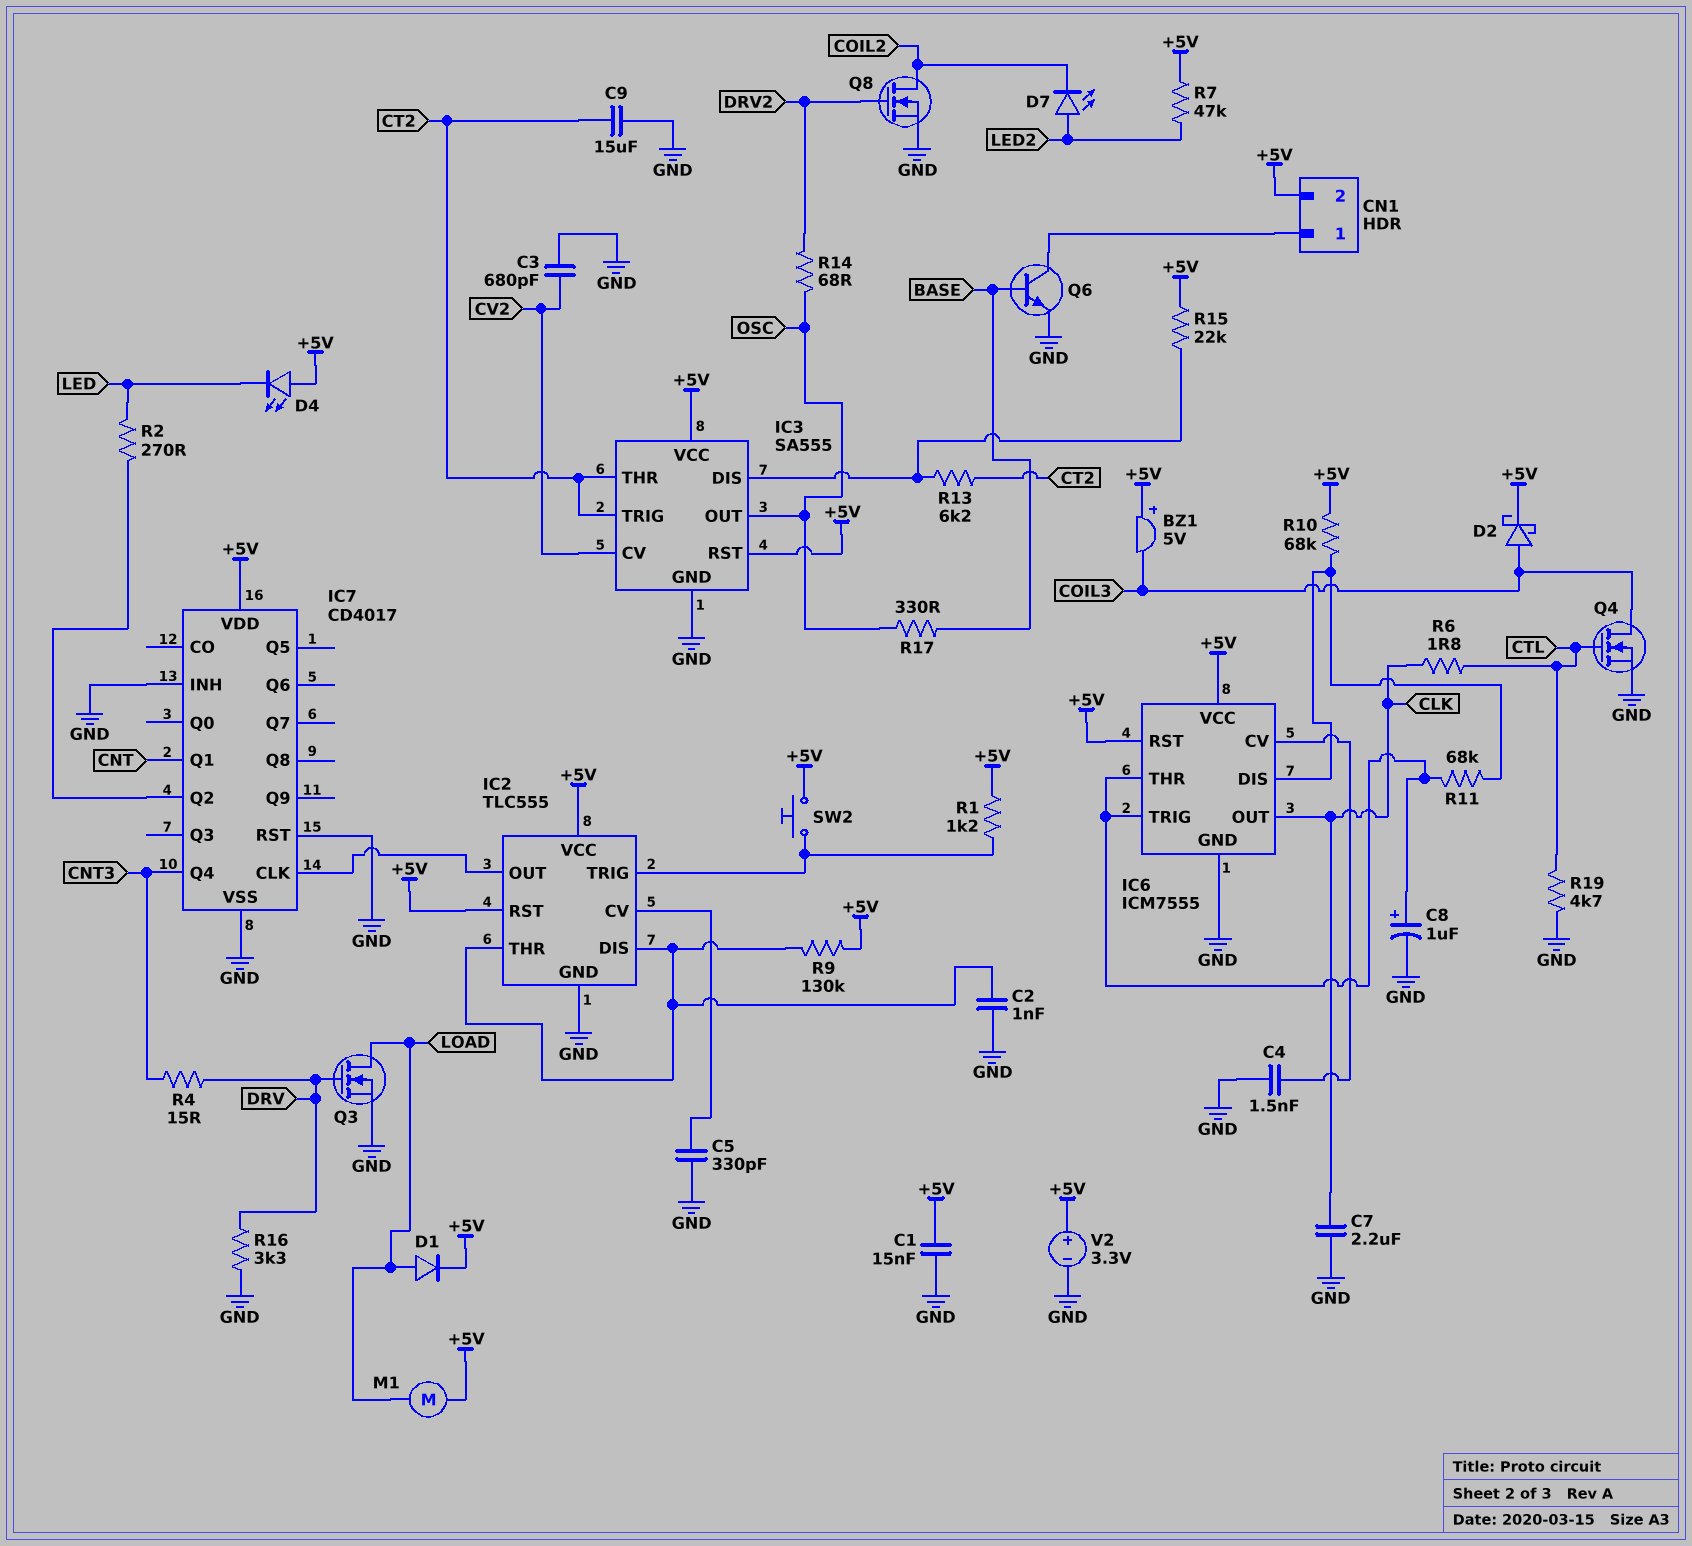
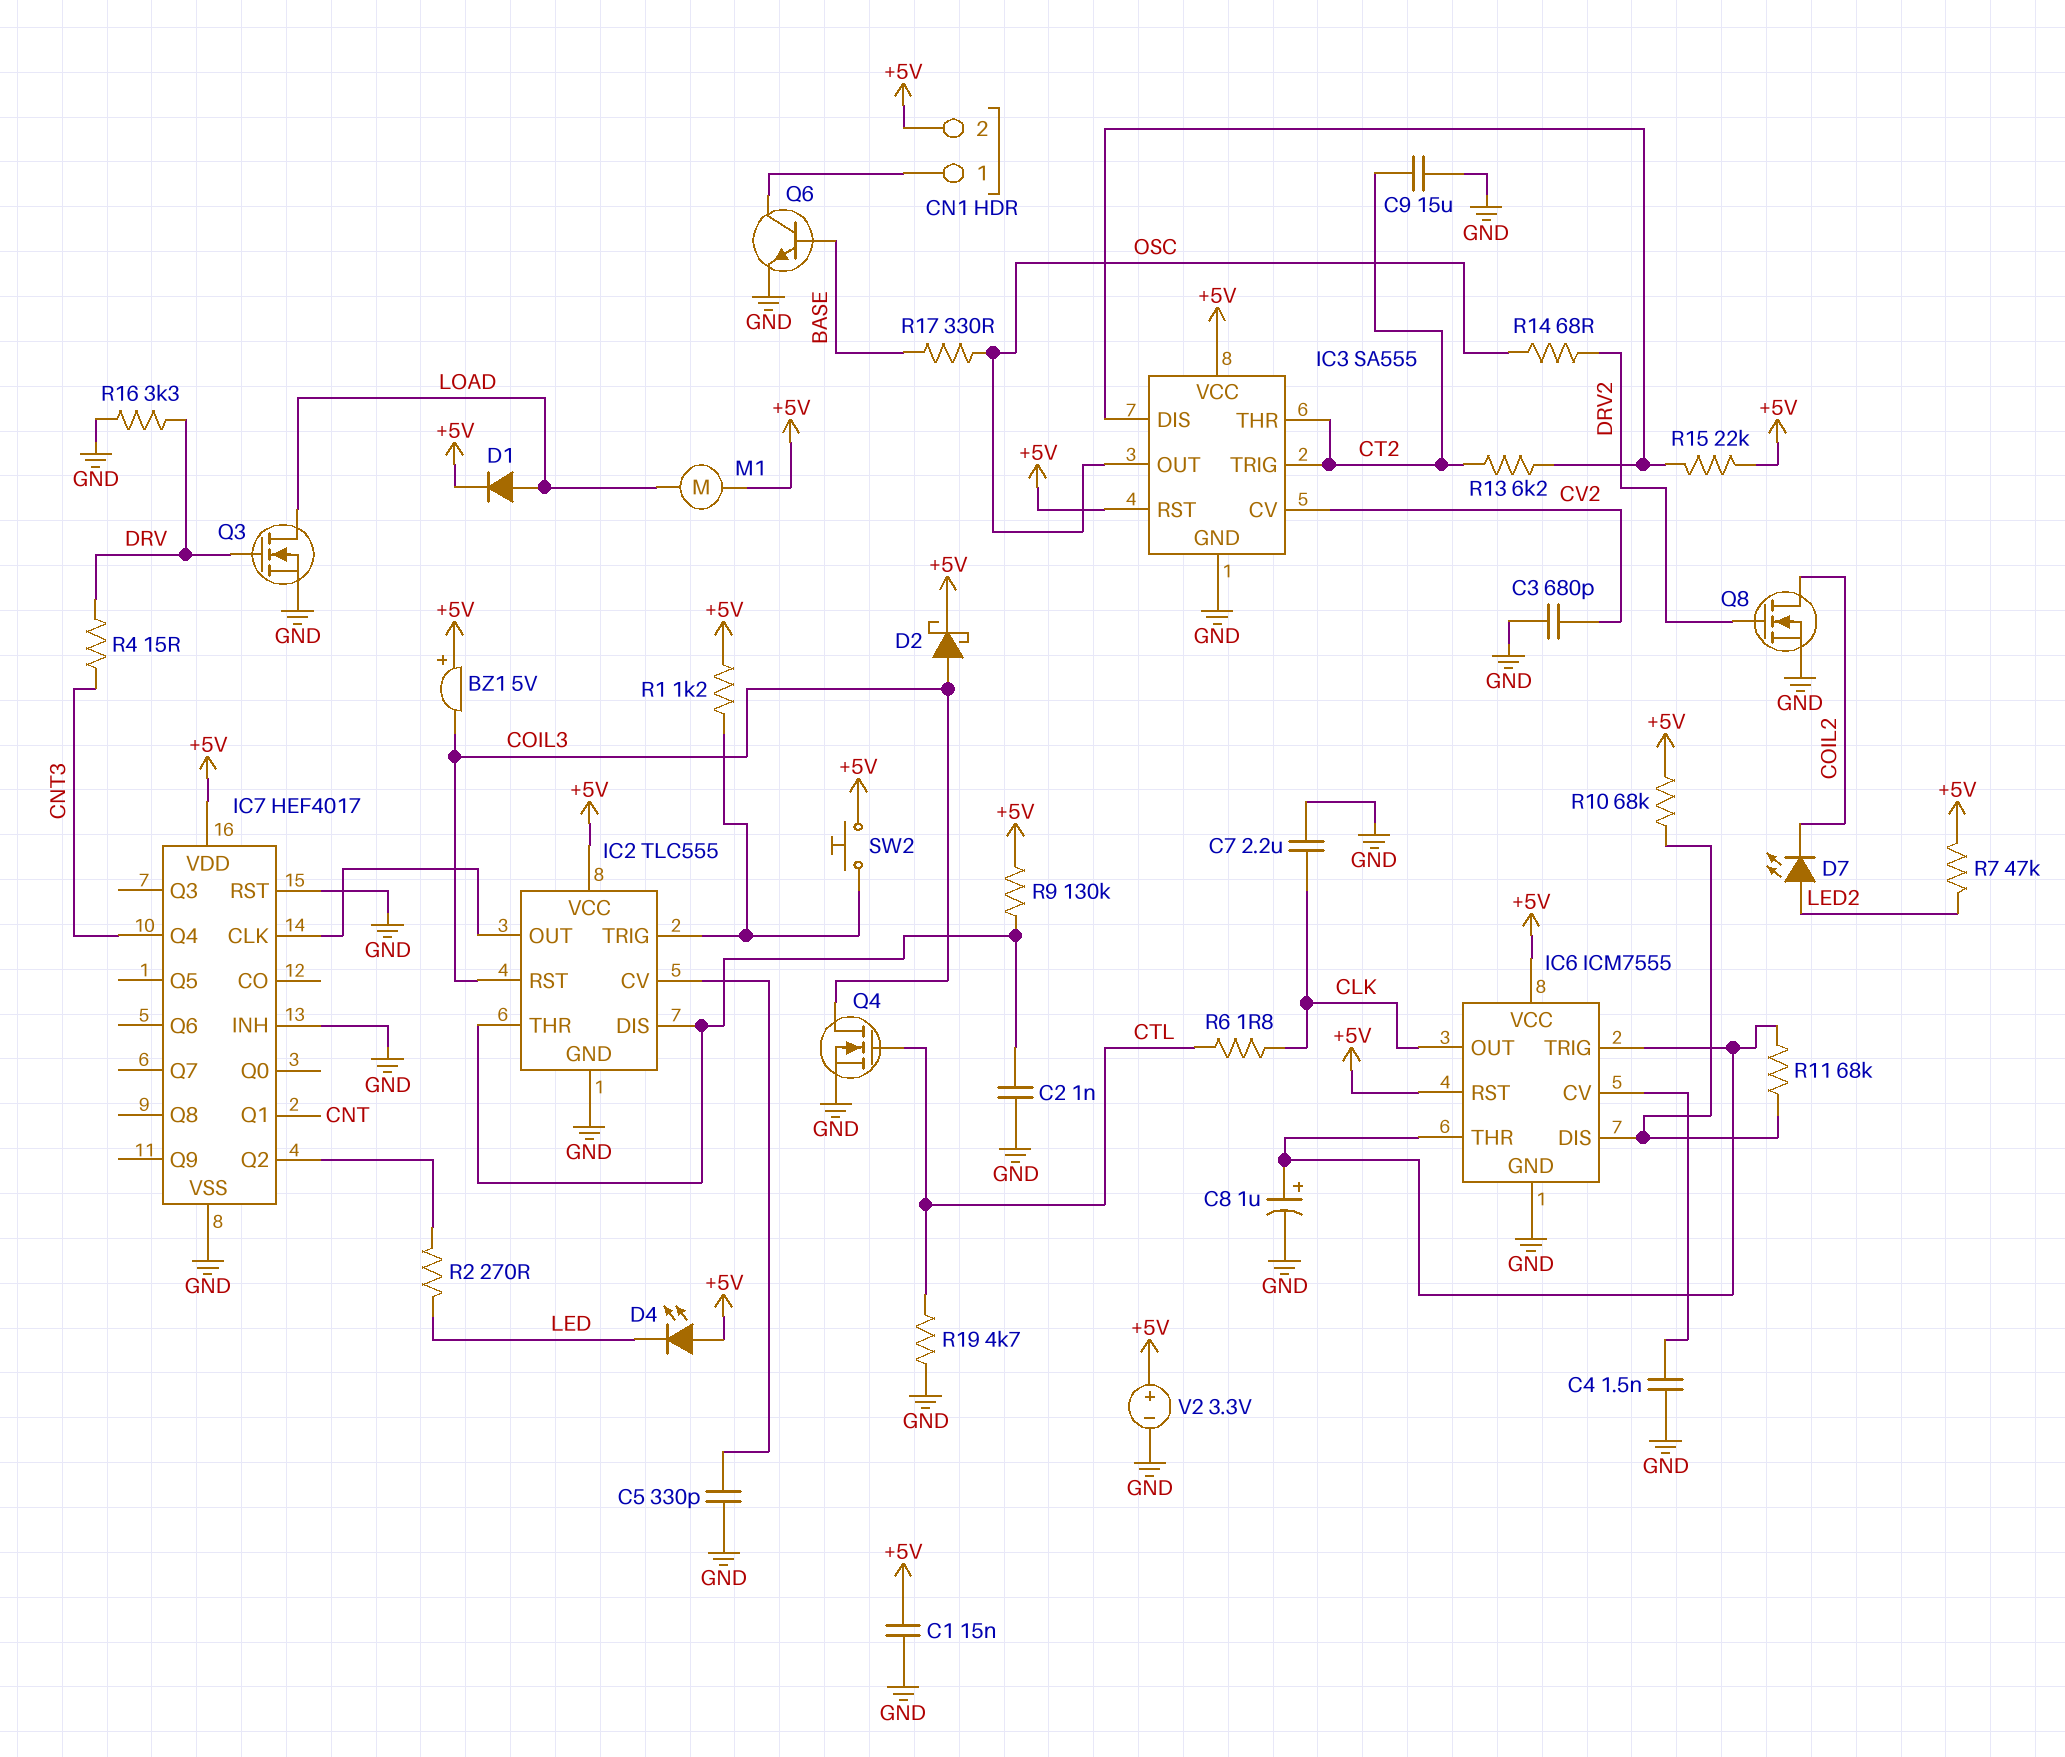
IC2 pin RST: +5V -> COIL3
IC7: CD4017 -> HEF4017

